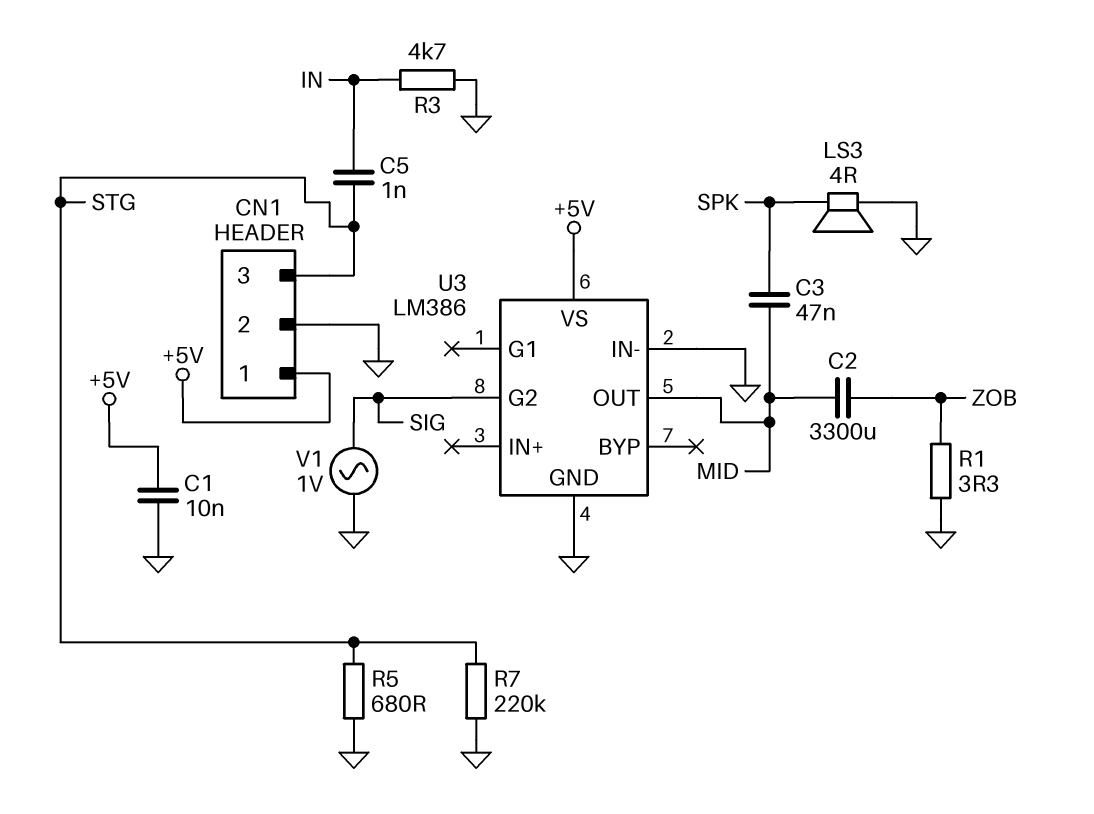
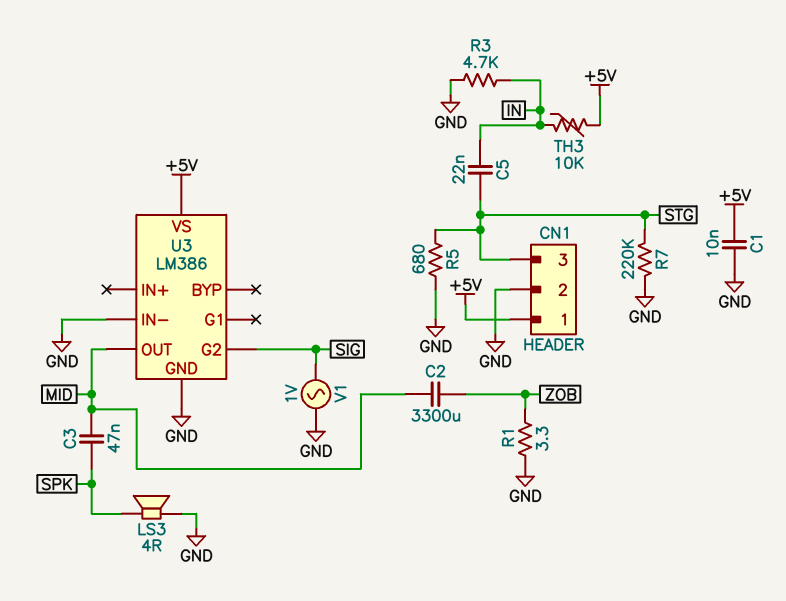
C5: 1nF (IN, STG) -> 22nF (IN, STG)
TH3: none -> 10k (+5V, IN)

